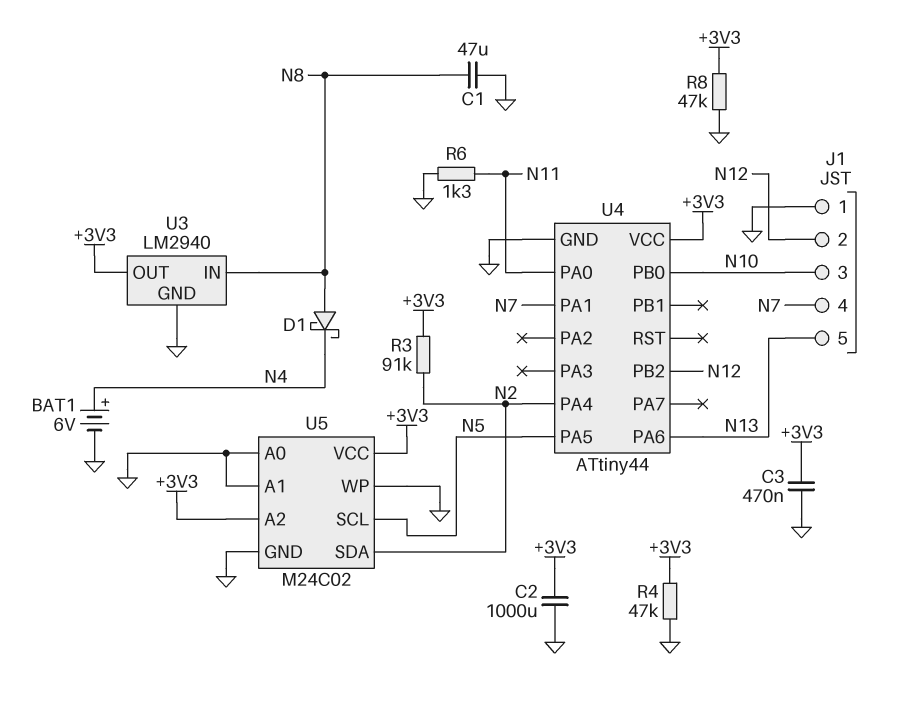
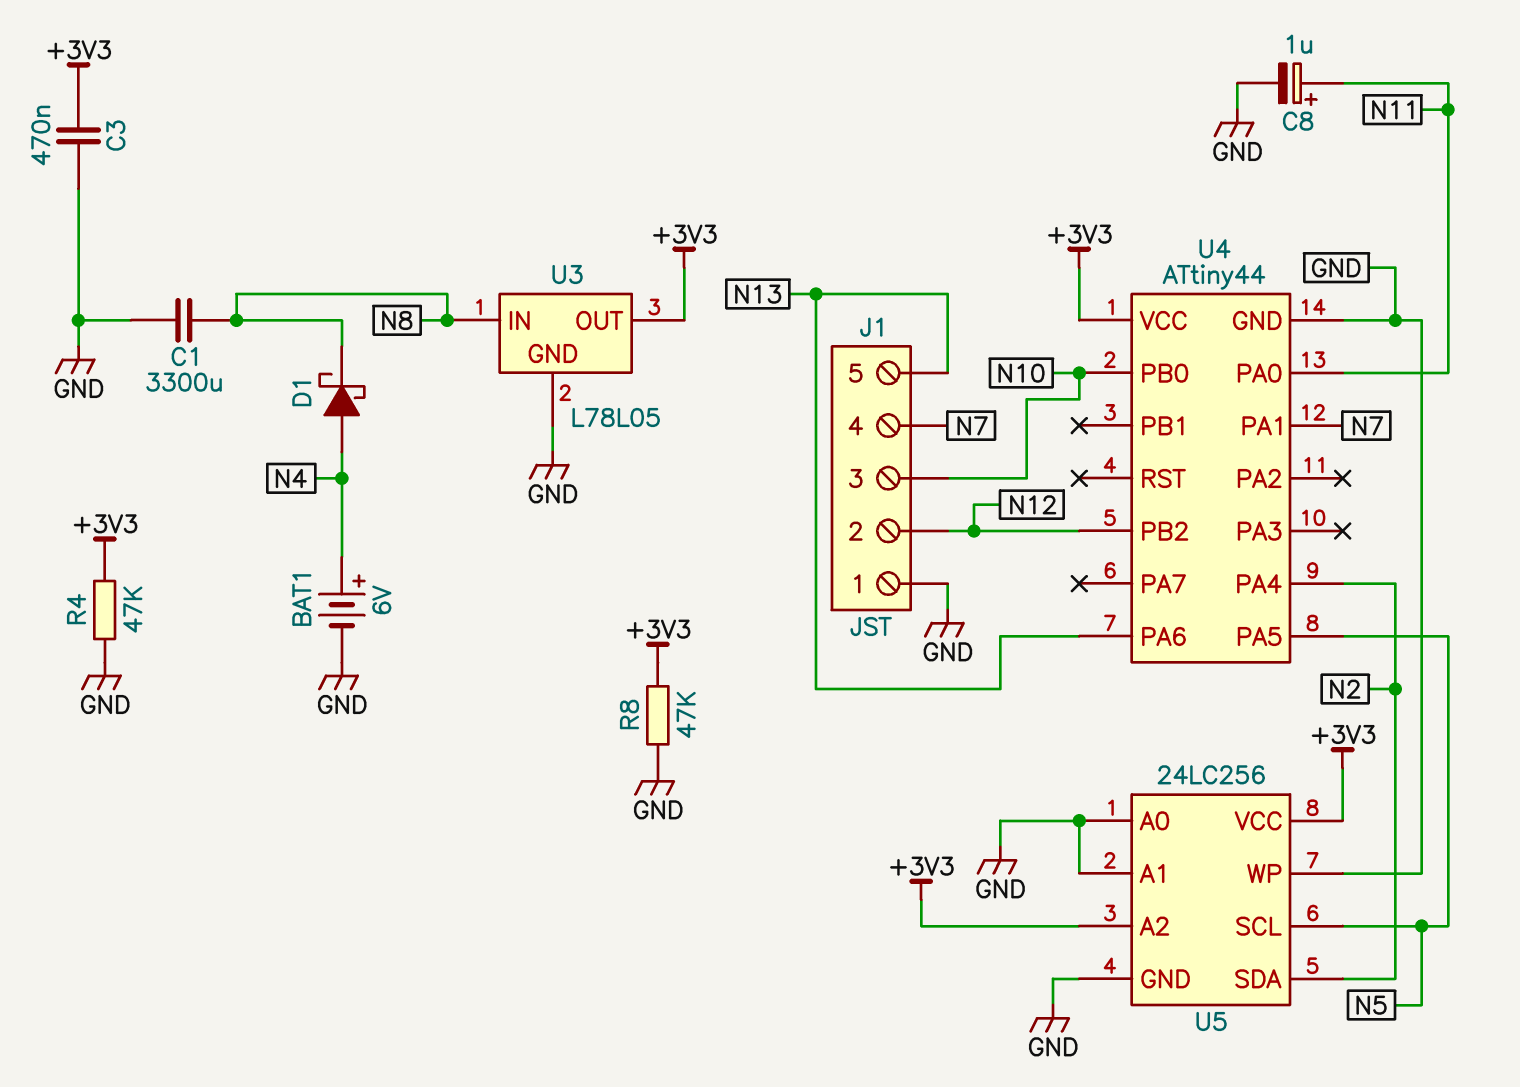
C1: 47uF (GND, N8) -> 3300uF (GND, N8)
C2: 1000uF (+3V3, GND) -> none
C8: none -> 1uF (plus N11, minus GND)
D1: schottky (A N8, K N4) -> schottky (A N4, K N8)
R3: 91k (+3V3, N2) -> none
R6: 1.3k (GND, N11) -> none
U3: LM2940 -> L78L05
U5: M24C02 -> 24LC256

